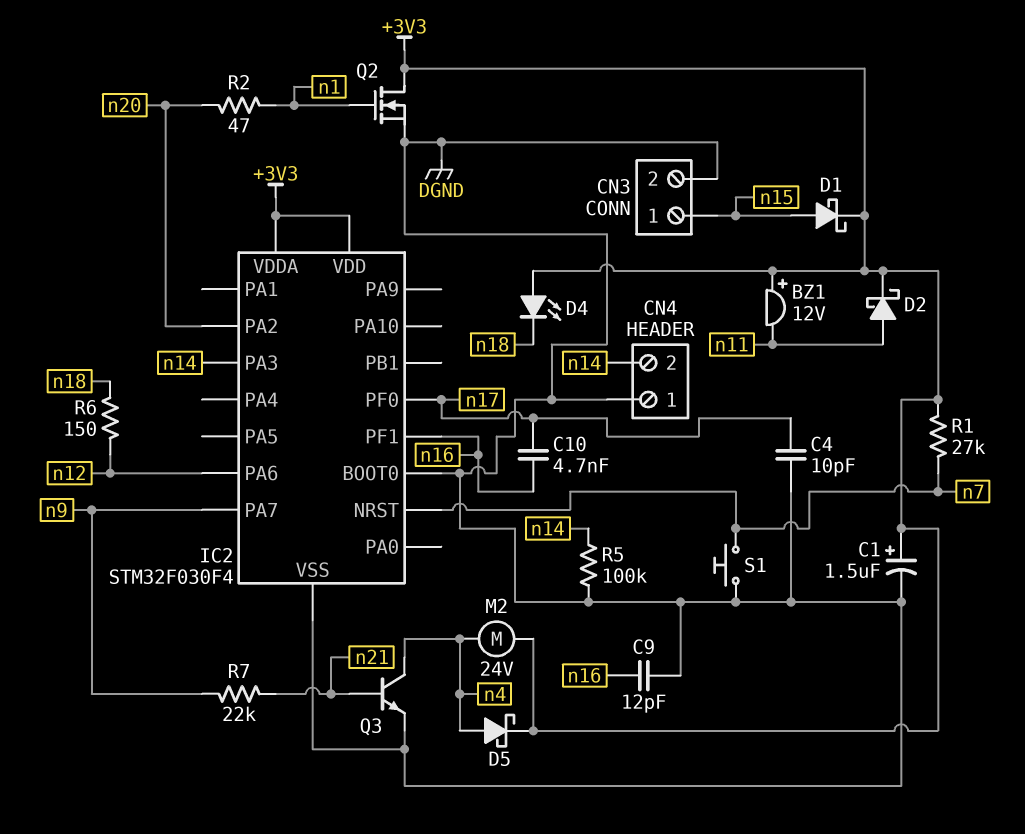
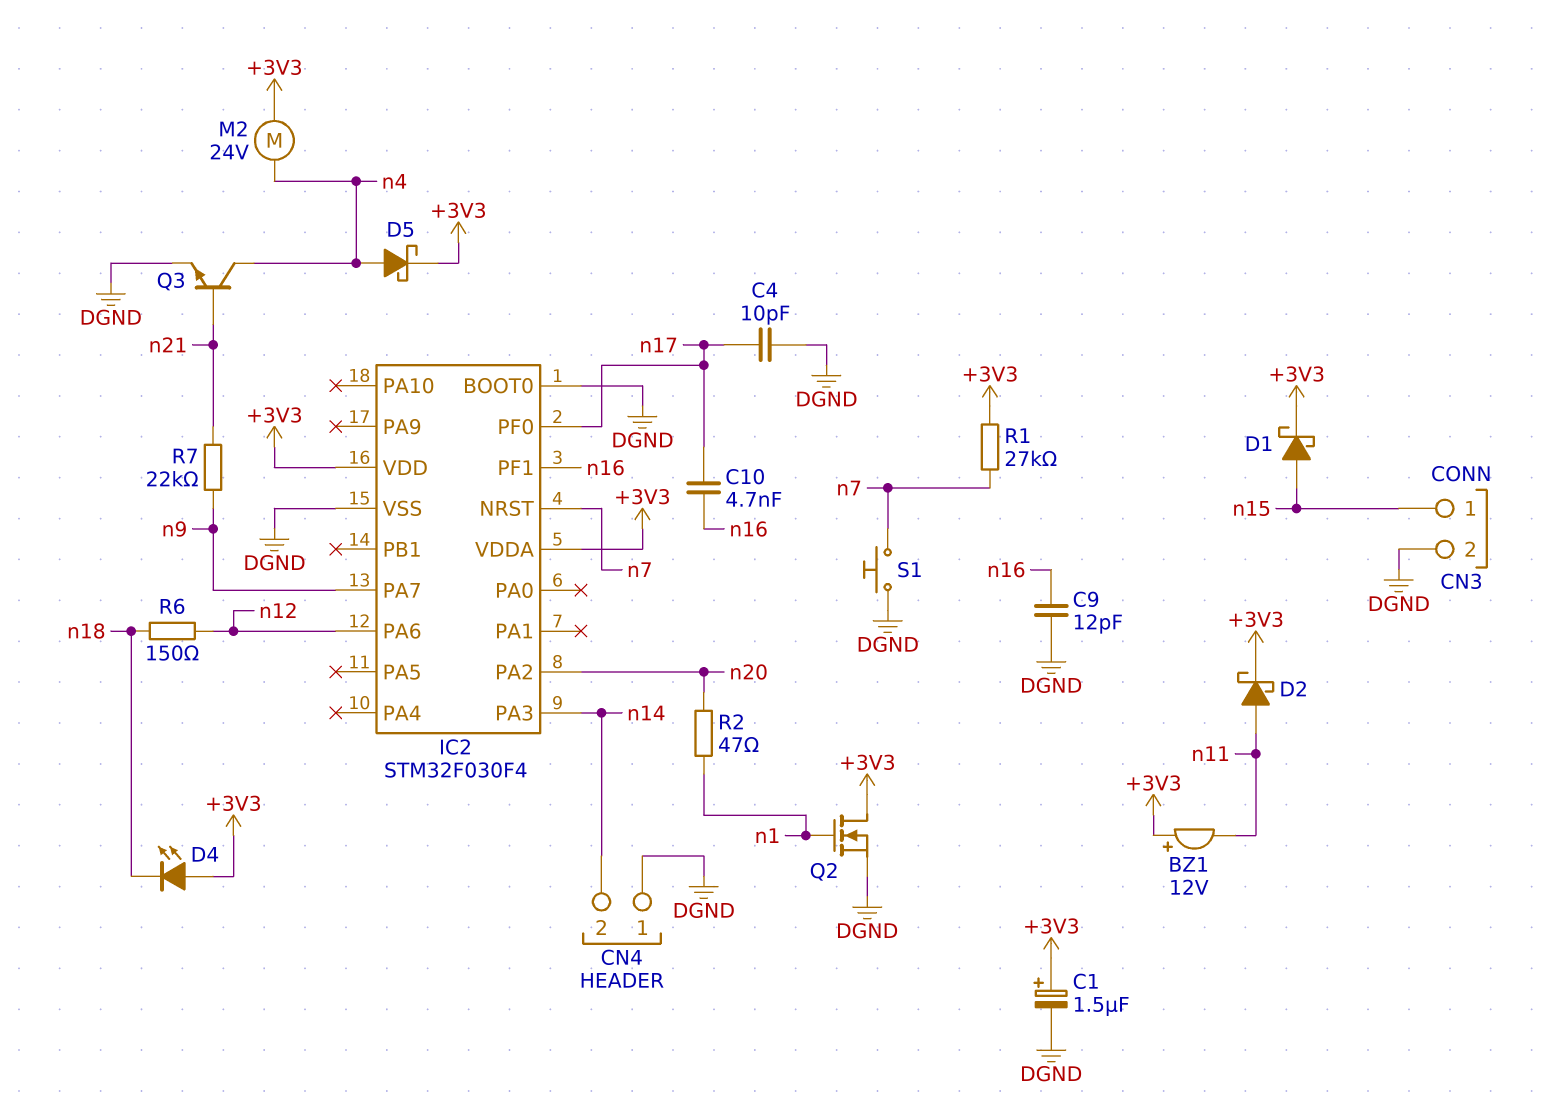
R5: 100k (DGND, n14) -> none

